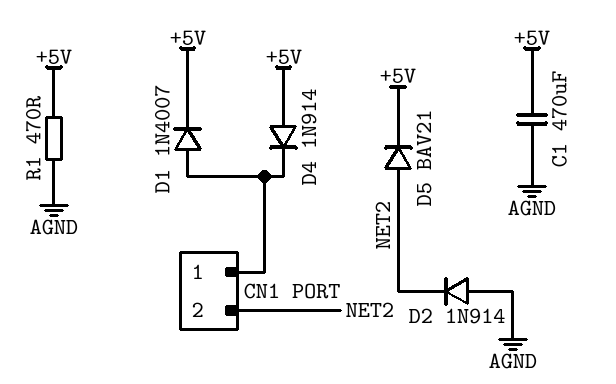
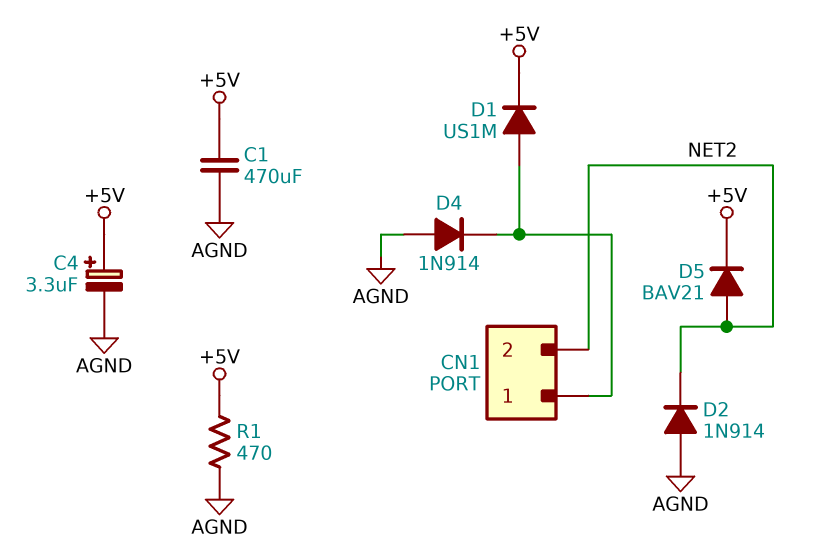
C4: none -> 3.3uF (plus +5V, minus AGND)
D1: diode 1N4007 (A CN1/1, K +5V) -> diode US1M (A CN1/1, K +5V)
D4: diode 1N914 (A +5V, K CN1/1) -> diode 1N914 (A AGND, K CN1/1)

